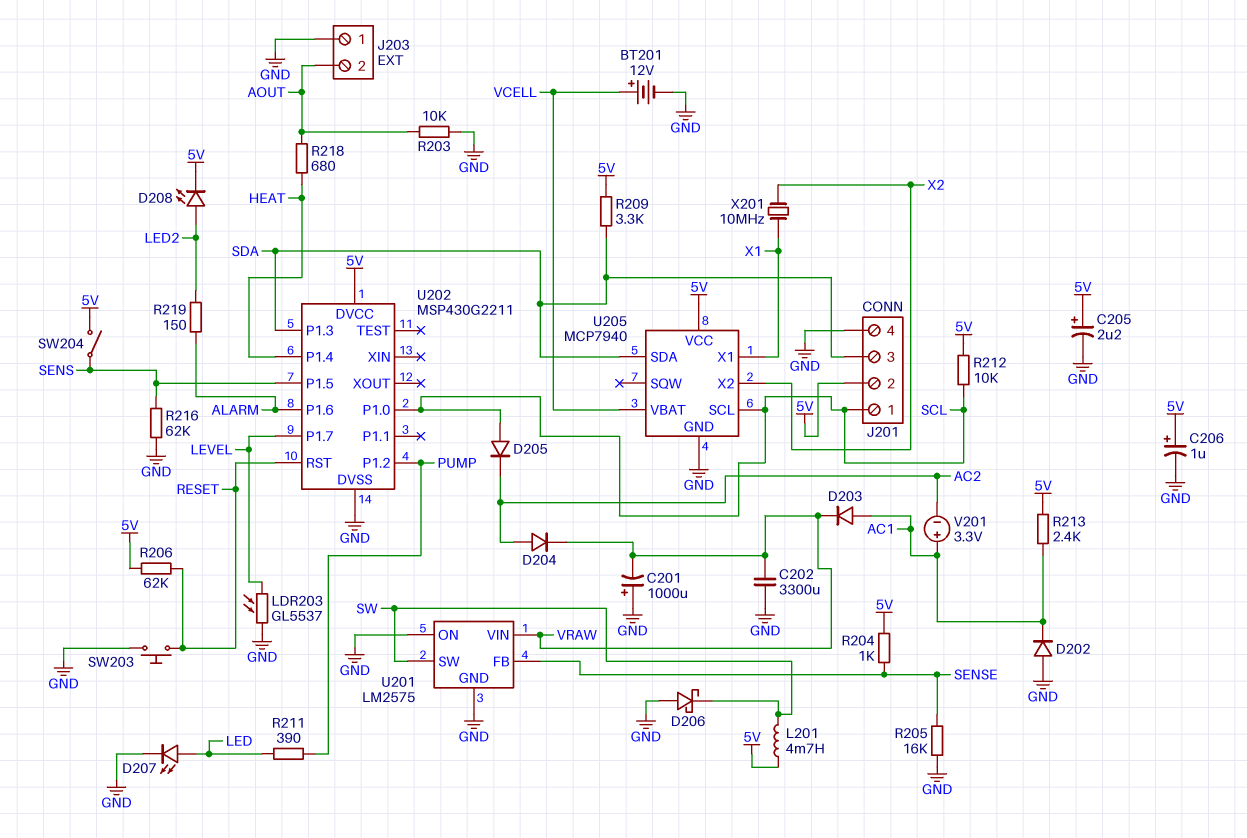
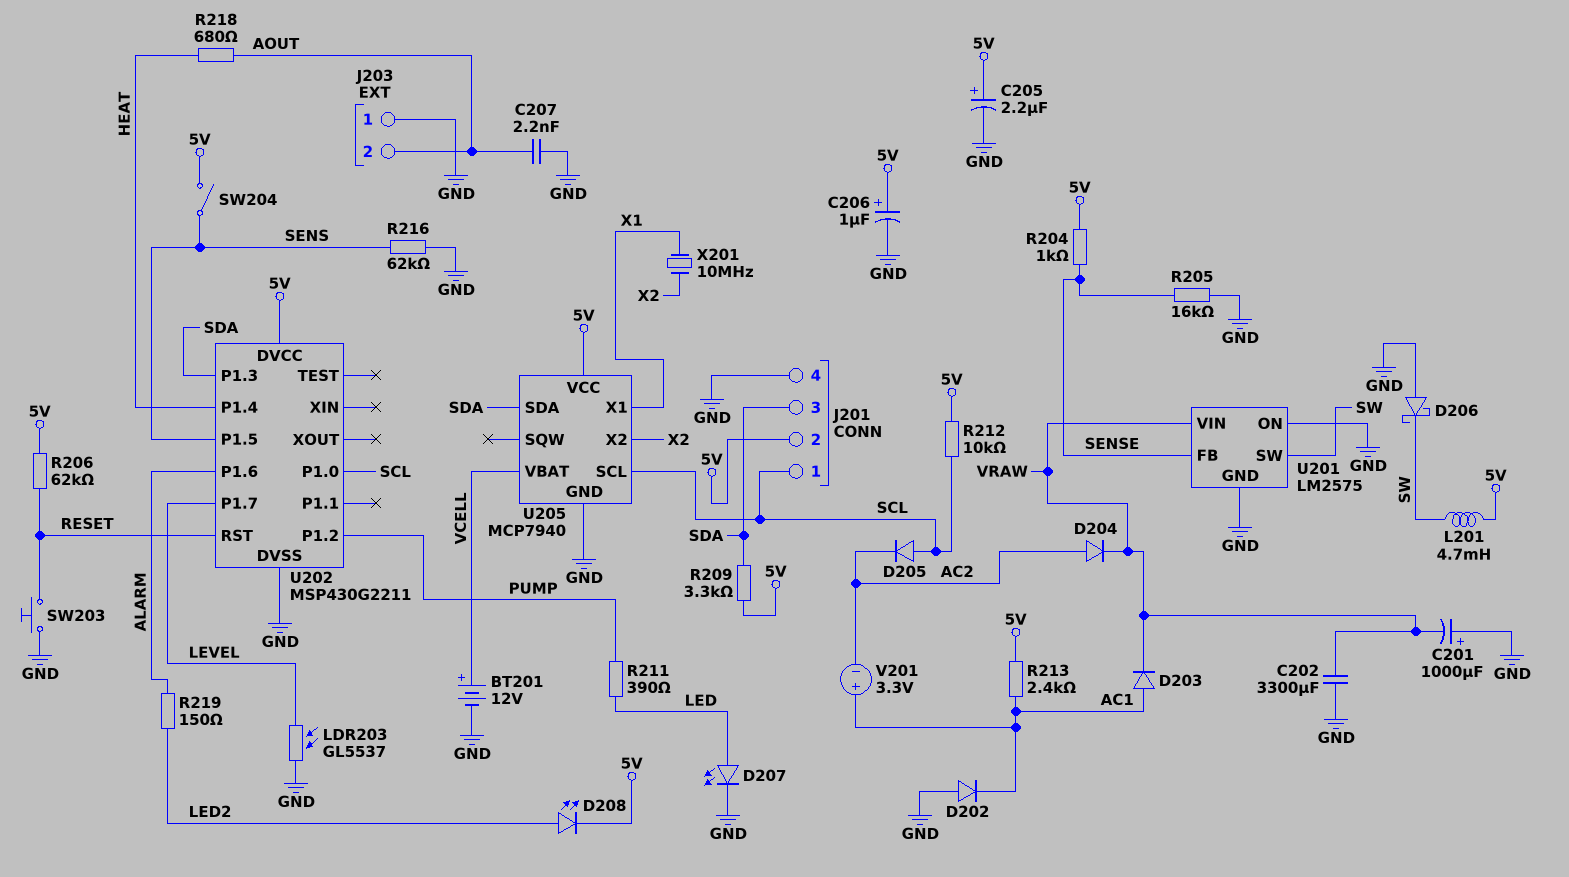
C207: none -> 2.2nF (AOUT, GND)
R203: 10k (AOUT, GND) -> none

